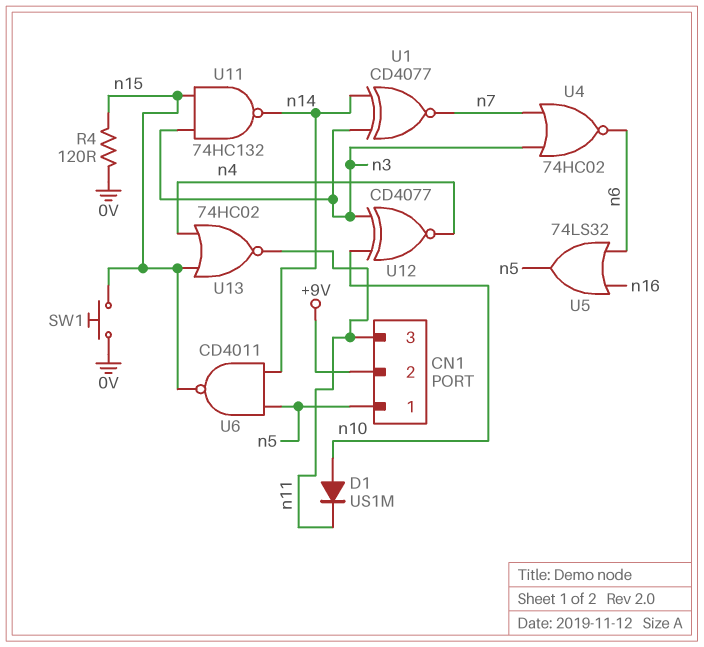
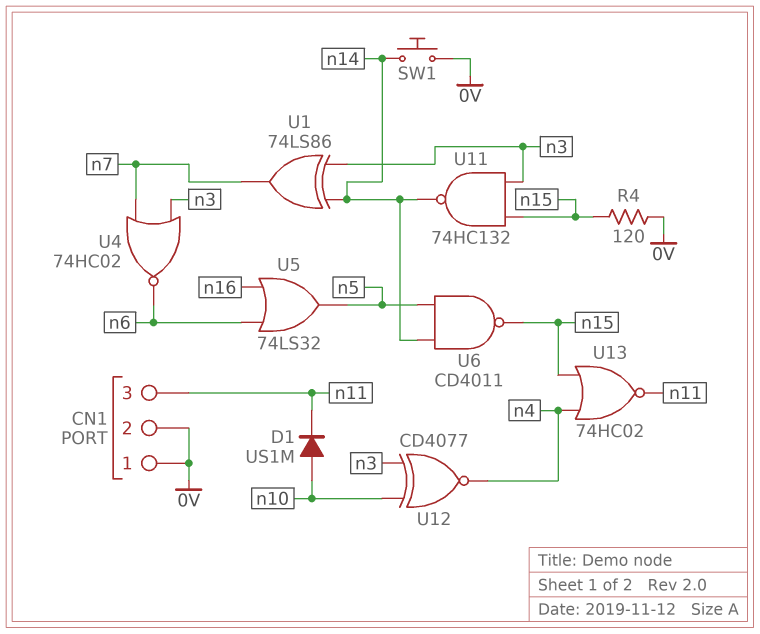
CN1 pin 1: n5 -> 0V
CN1 pin 2: +9V -> 0V
SW1: button (0V, n15) -> button (0V, n14)
U1: XNOR CD4077 (in n3, in n14, out n7) -> XOR 74LS86 (in n3, in n14, out n7)

